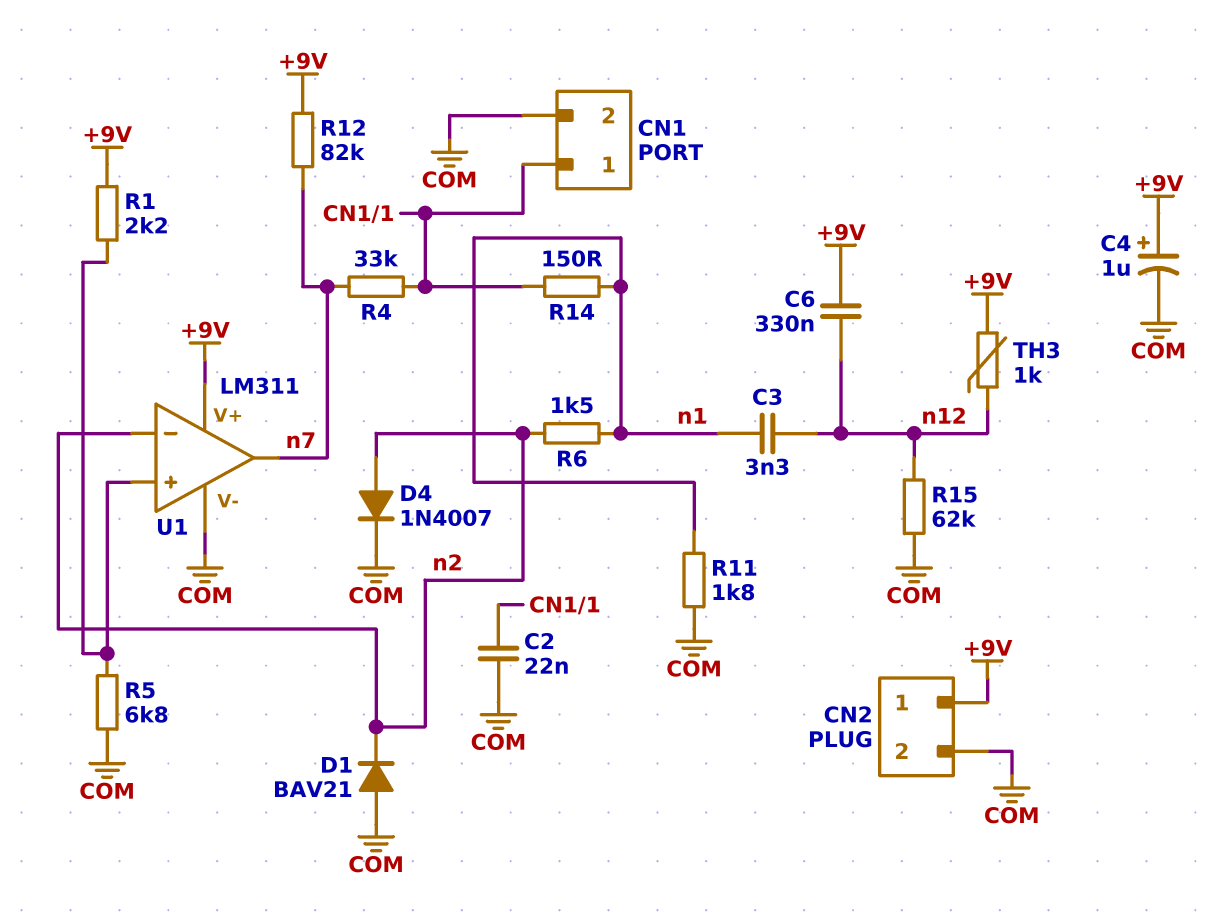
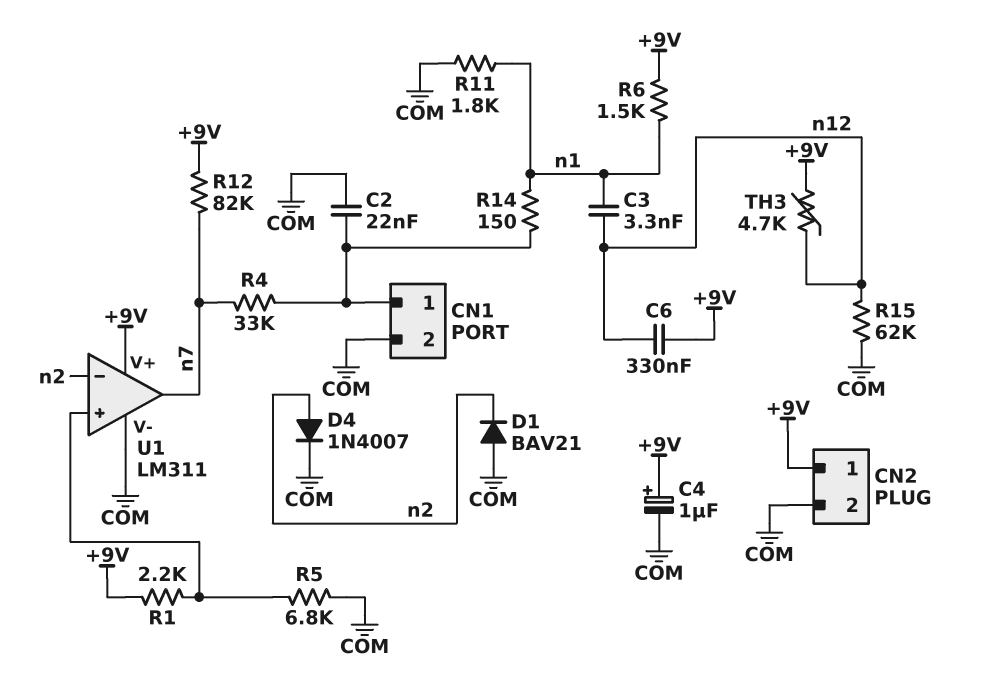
R6: 1.5k (n1, n2) -> 1.5k (+9V, n1)
TH3: 1k (+9V, n12) -> 4.7k (+9V, n12)

